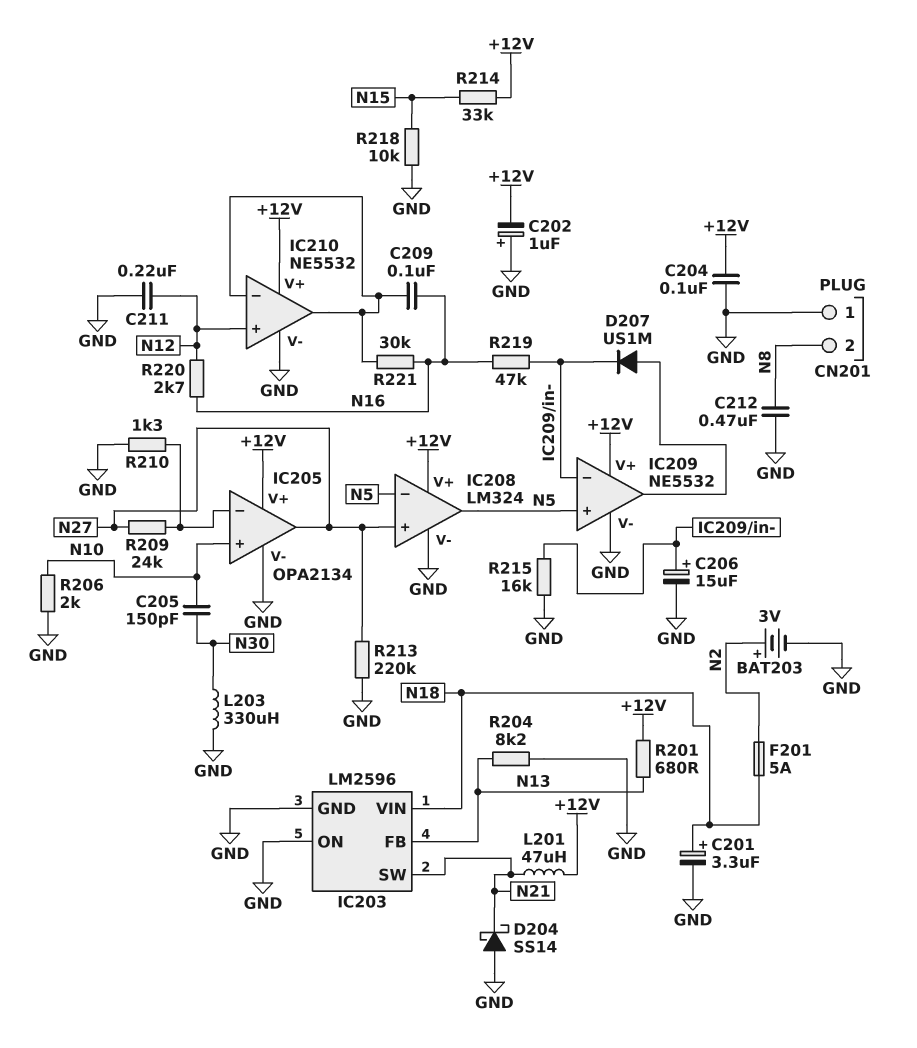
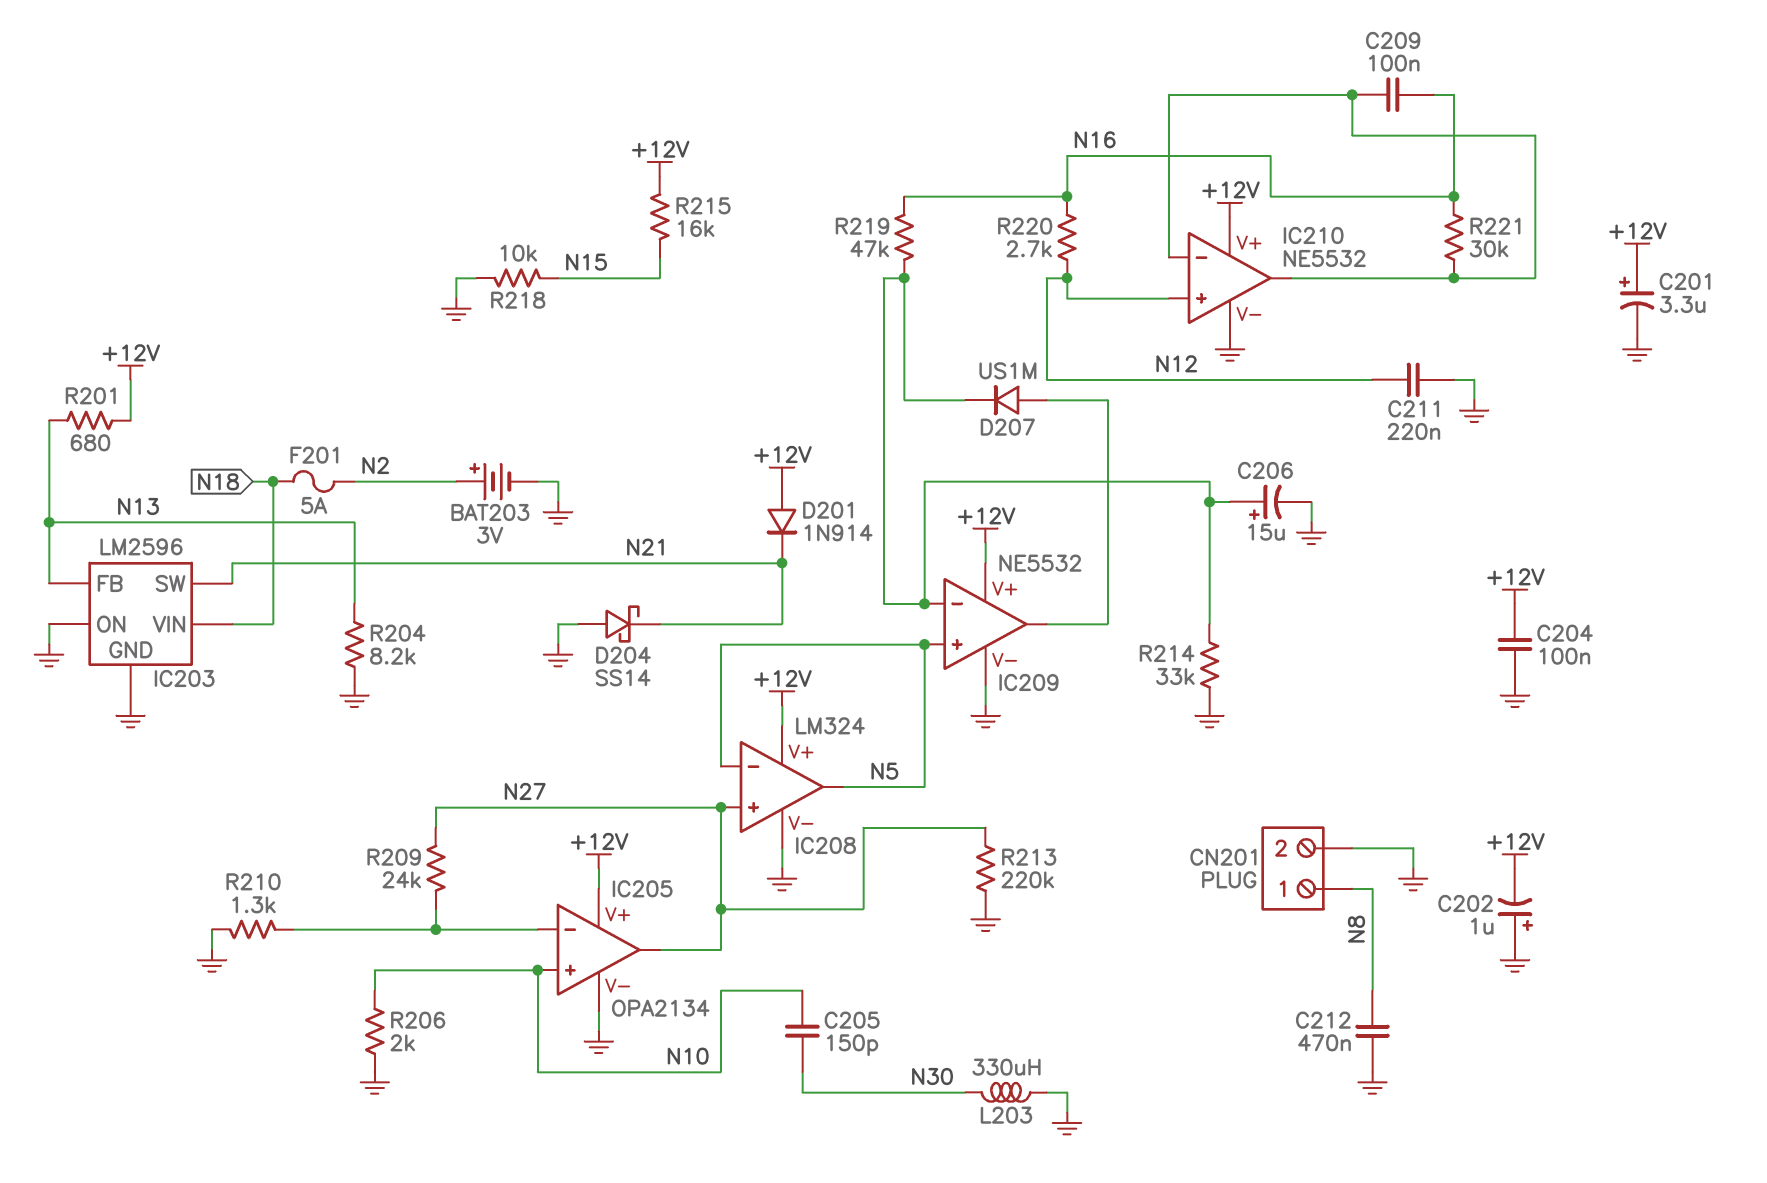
C201: 3.3uF (plus N18, minus GND) -> 3.3uF (plus +12V, minus GND)
CN201 pin 1: GND -> N8
CN201 pin 2: N8 -> GND
D201: none -> diode 1N914 (A +12V, K N21)
L201: 47uH (+12V, N21) -> none
R214: 33k (+12V, N15) -> 33k (GND, IC209/in-)
R215: 16k (GND, IC209/in-) -> 16k (+12V, N15)

